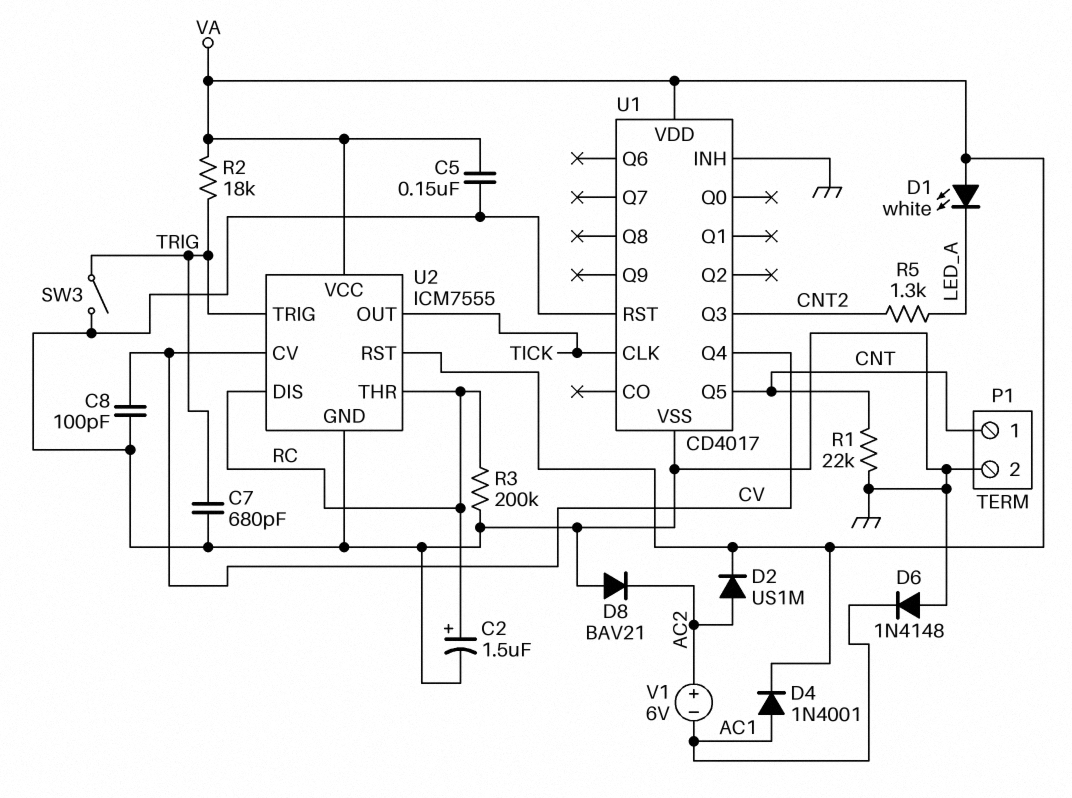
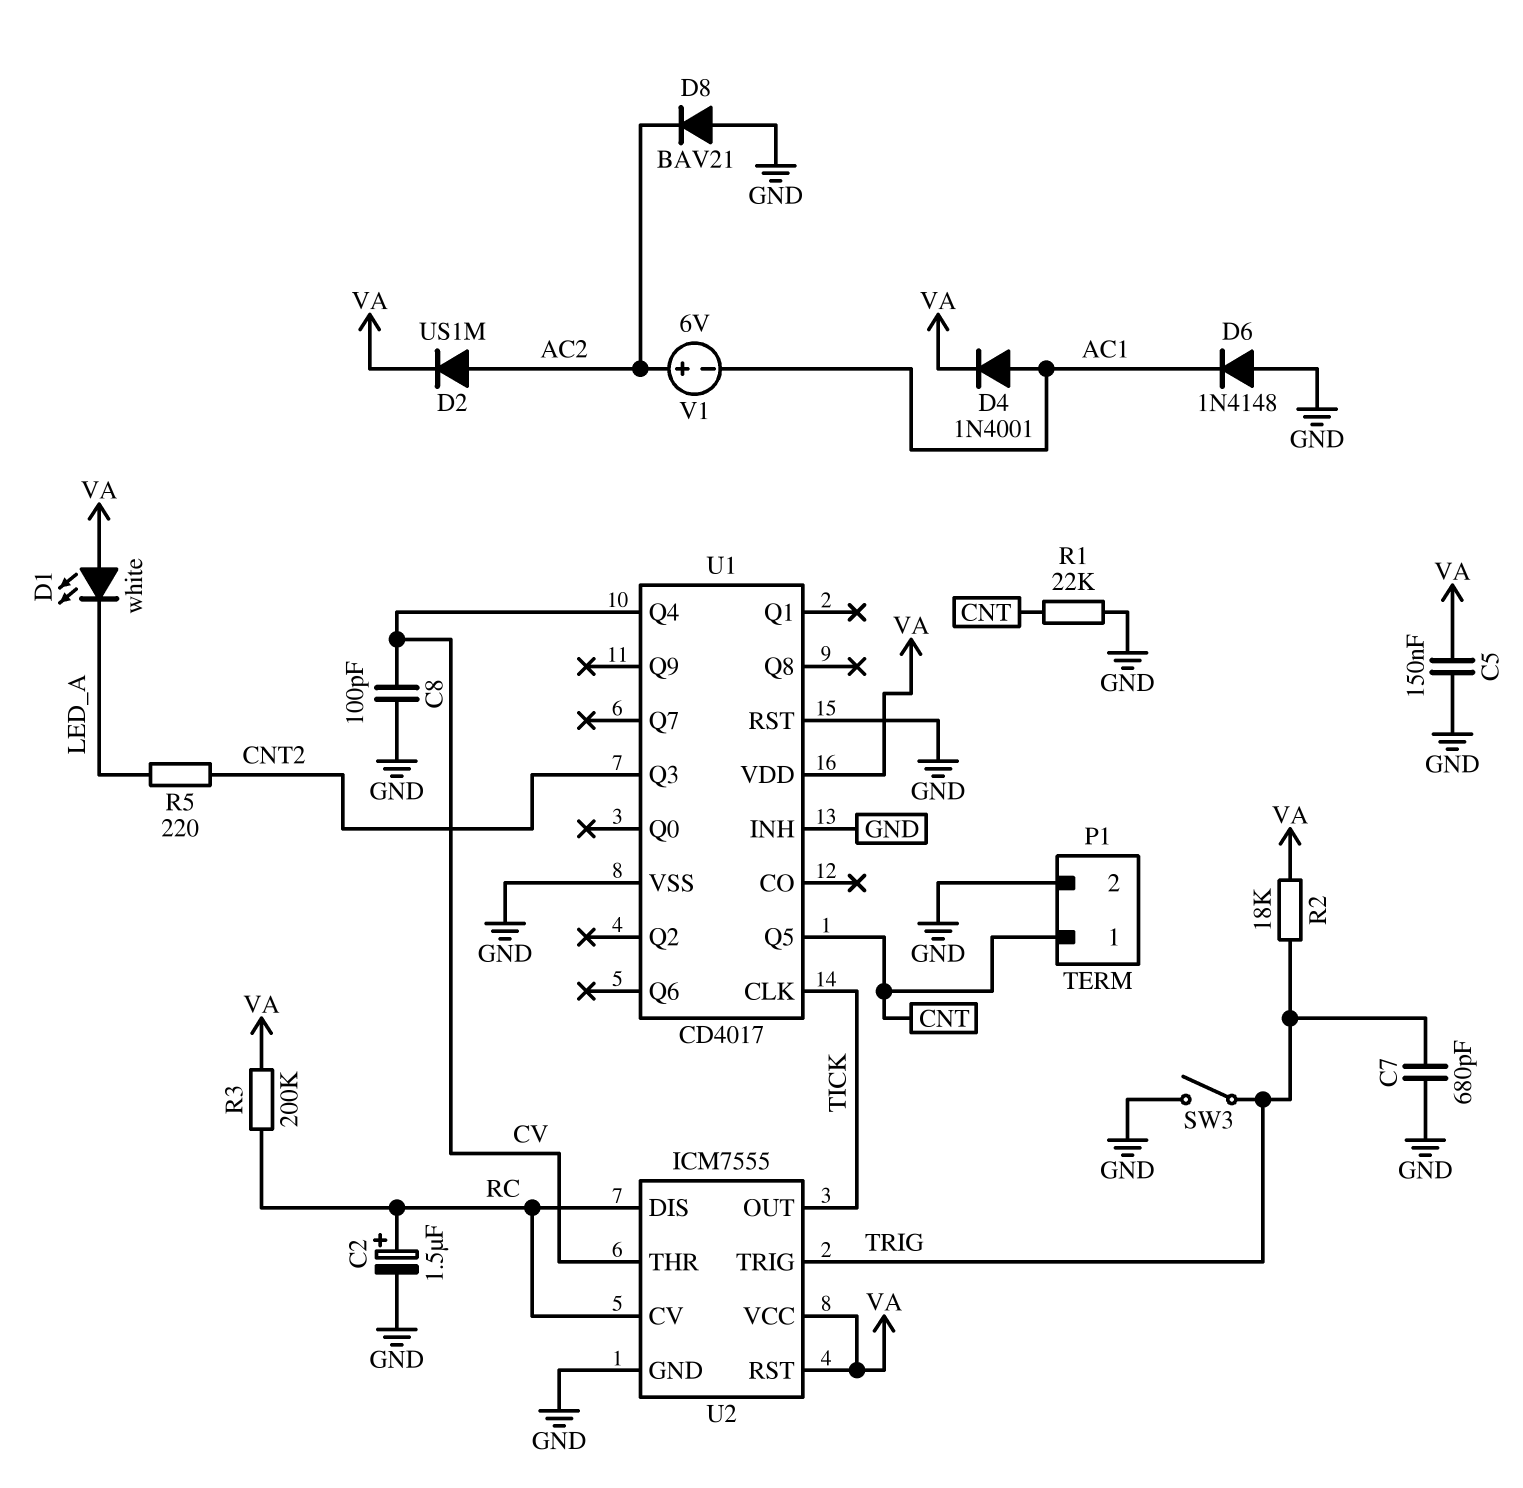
R3: 200k (GND, RC) -> 200k (RC, VA)
R5: 1.3k (CNT2, LED_A) -> 220 (CNT2, LED_A)
U2 pin CV: CV -> RC
U2 pin THR: RC -> CV

